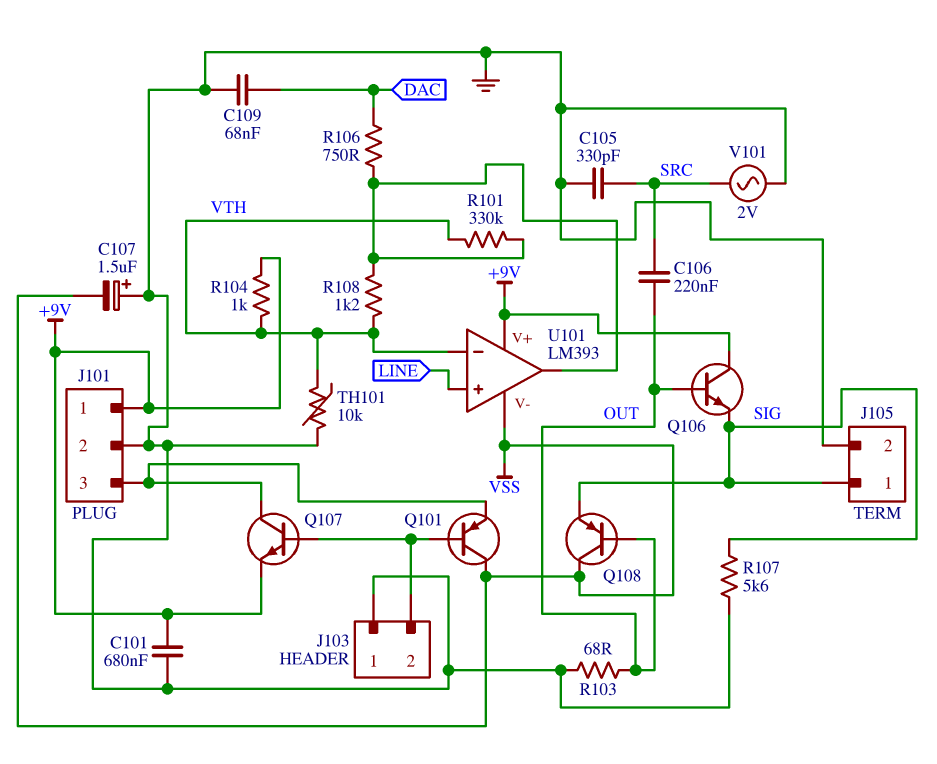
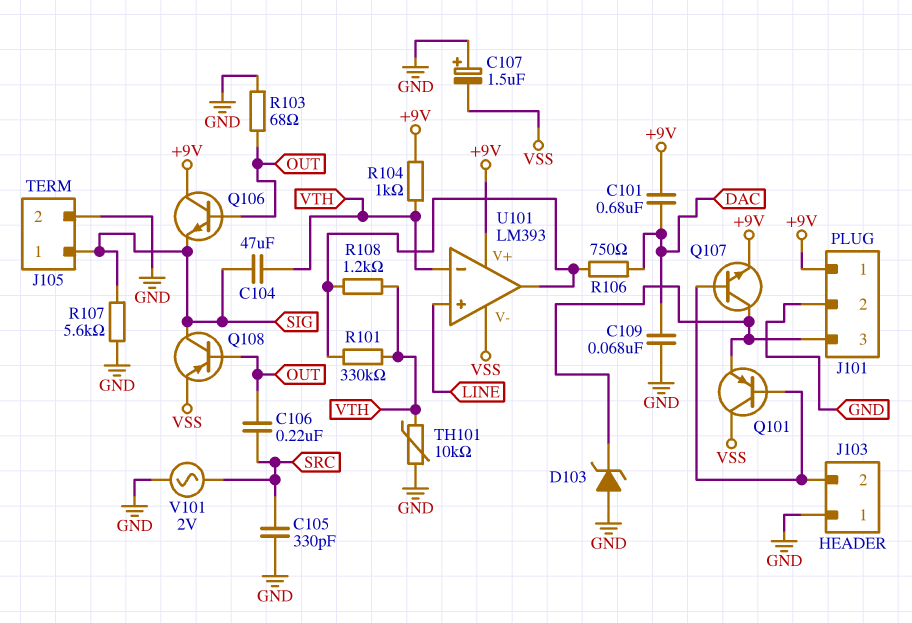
C101: 680nF (+9V, GND) -> 680nF (+9V, DAC)
C104: none -> 47uF (SIG, VTH)
D103: none -> zener (A GND, K J101/3)
Q108: PNP (B OUT, C VSS, E SIG) -> PNP (B OUT, C SIG, E VSS)

